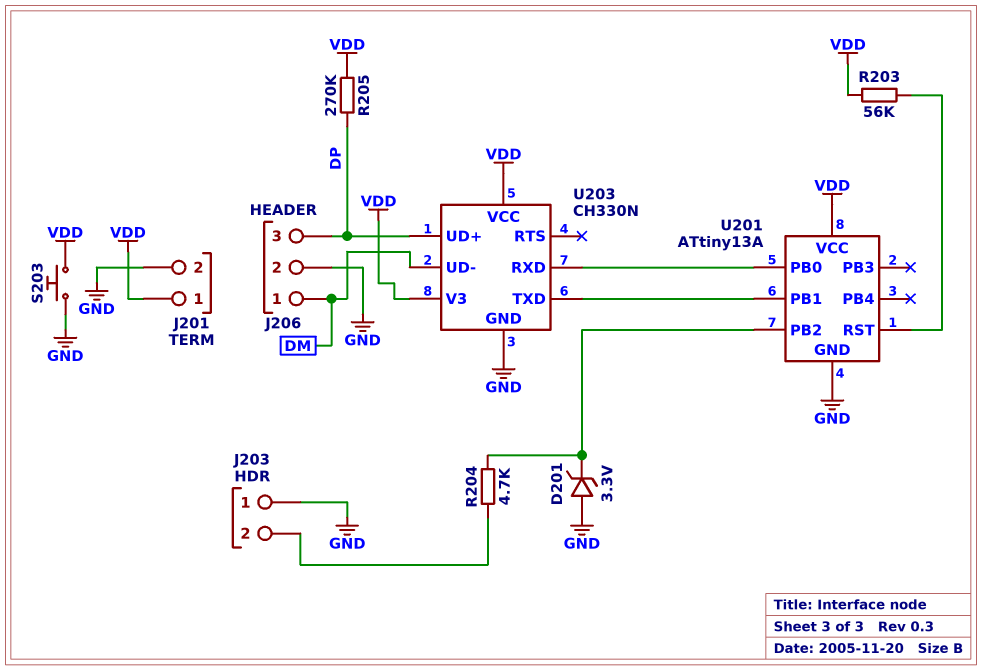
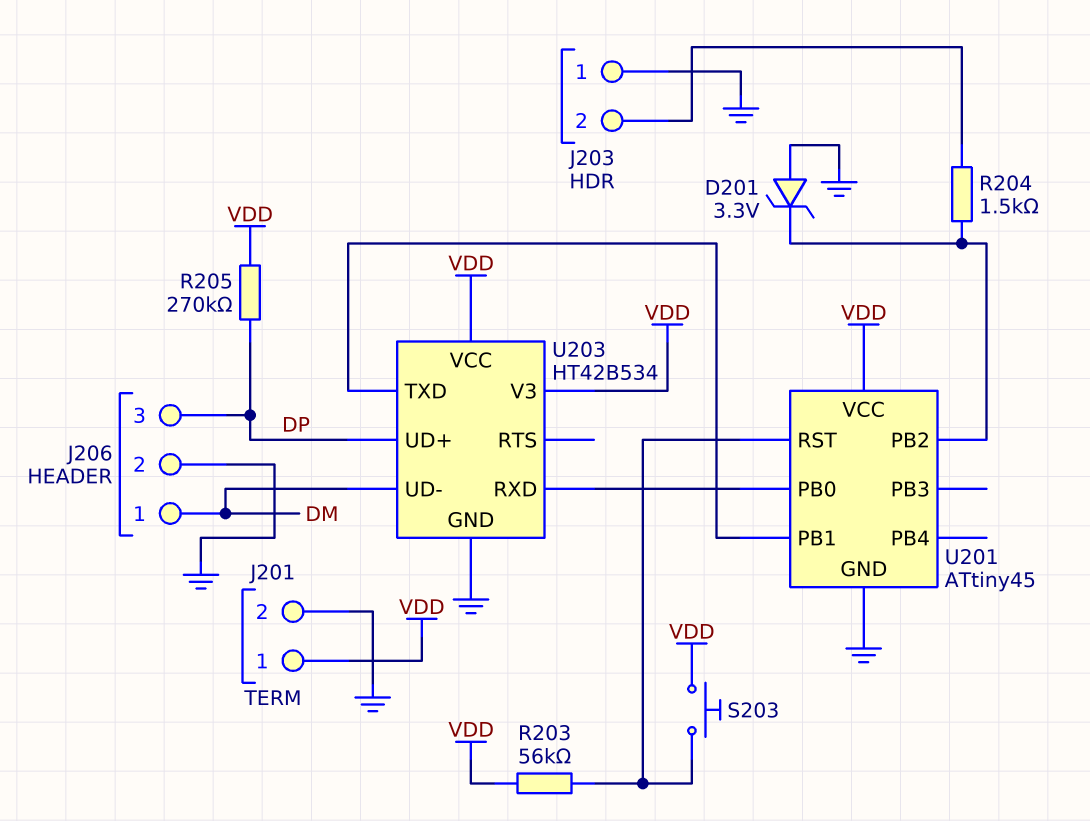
R204: 4.7k (J203/2, U201/PB2) -> 1.5k (J203/2, U201/PB2)
S203: button (GND, VDD) -> button (U201/RST, VDD)
U201: ATtiny13A -> ATtiny45
U203: CH330N -> HT42B534

